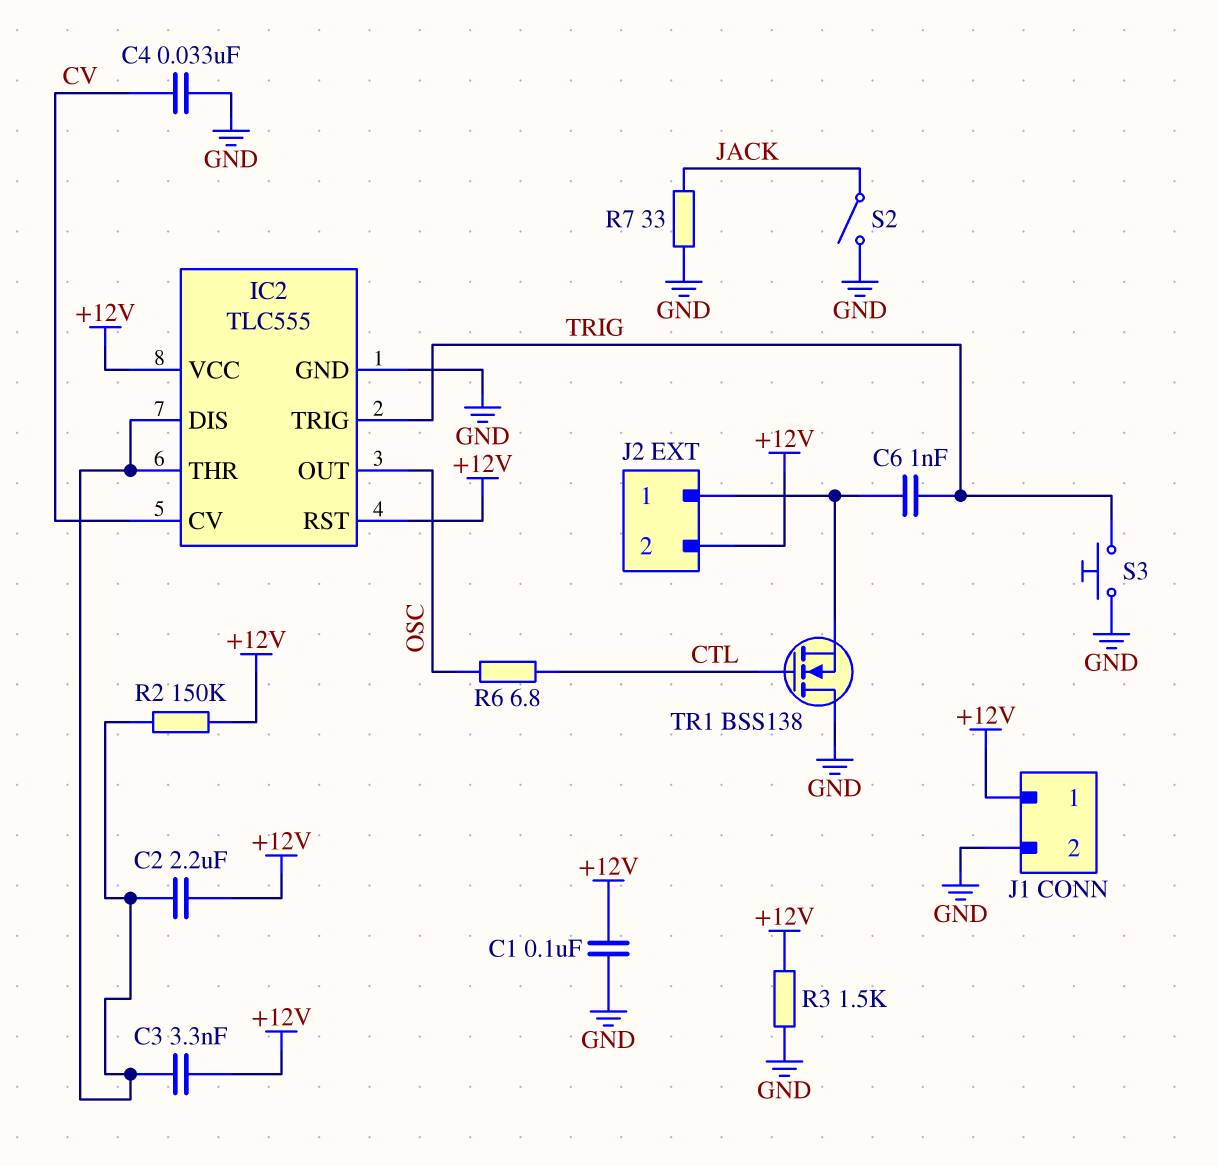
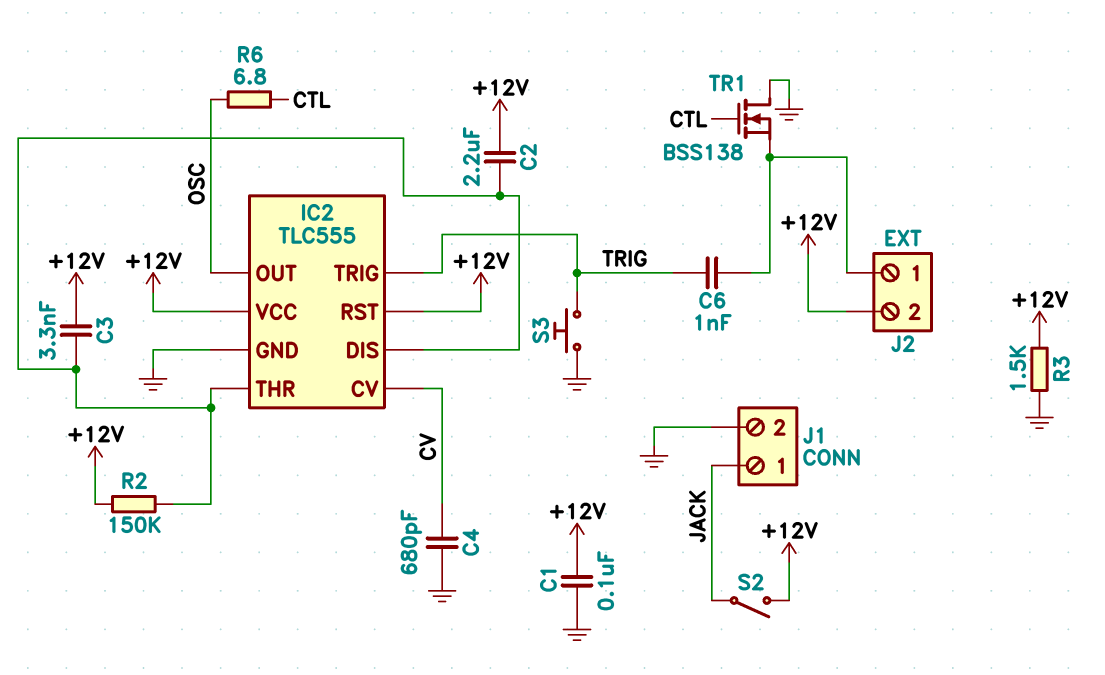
C4: 33nF (CV, GND) -> 680pF (CV, GND)
J1 pin 1: +12V -> JACK
R7: 33 (GND, JACK) -> none
S2: switch (GND, JACK) -> switch (+12V, JACK)

